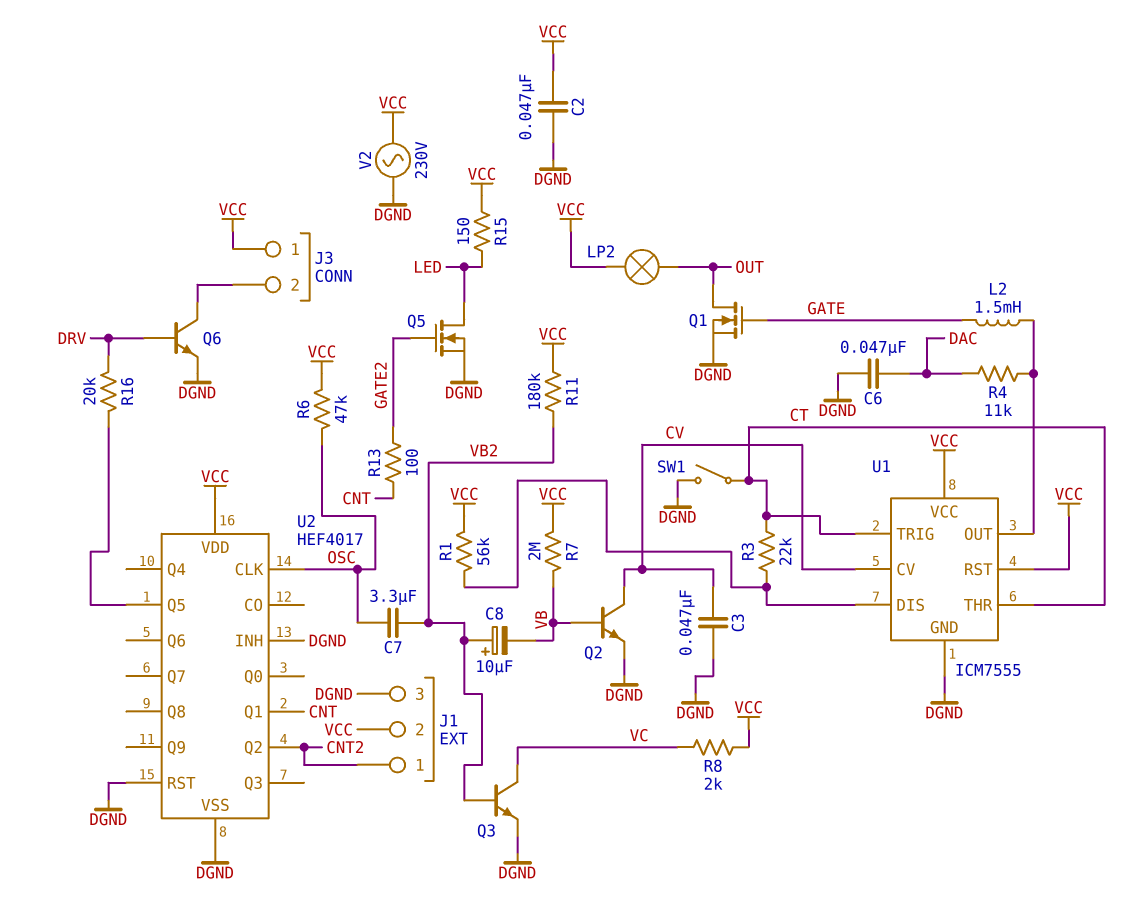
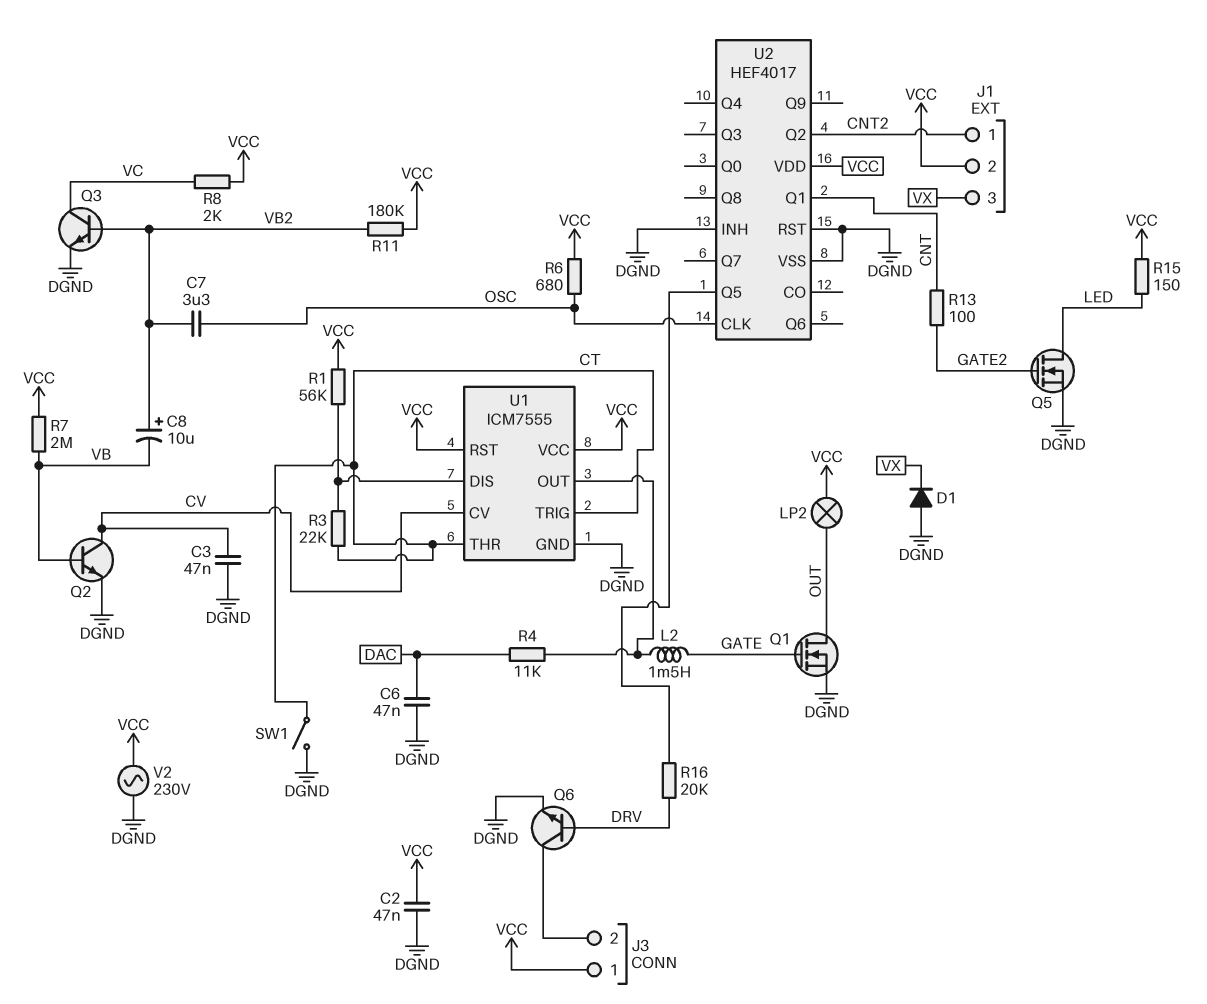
D1: none -> diode (A DGND, K VX)
J1 pin 3: DGND -> VX
R6: 47k (OSC, VCC) -> 680 (OSC, VCC)

